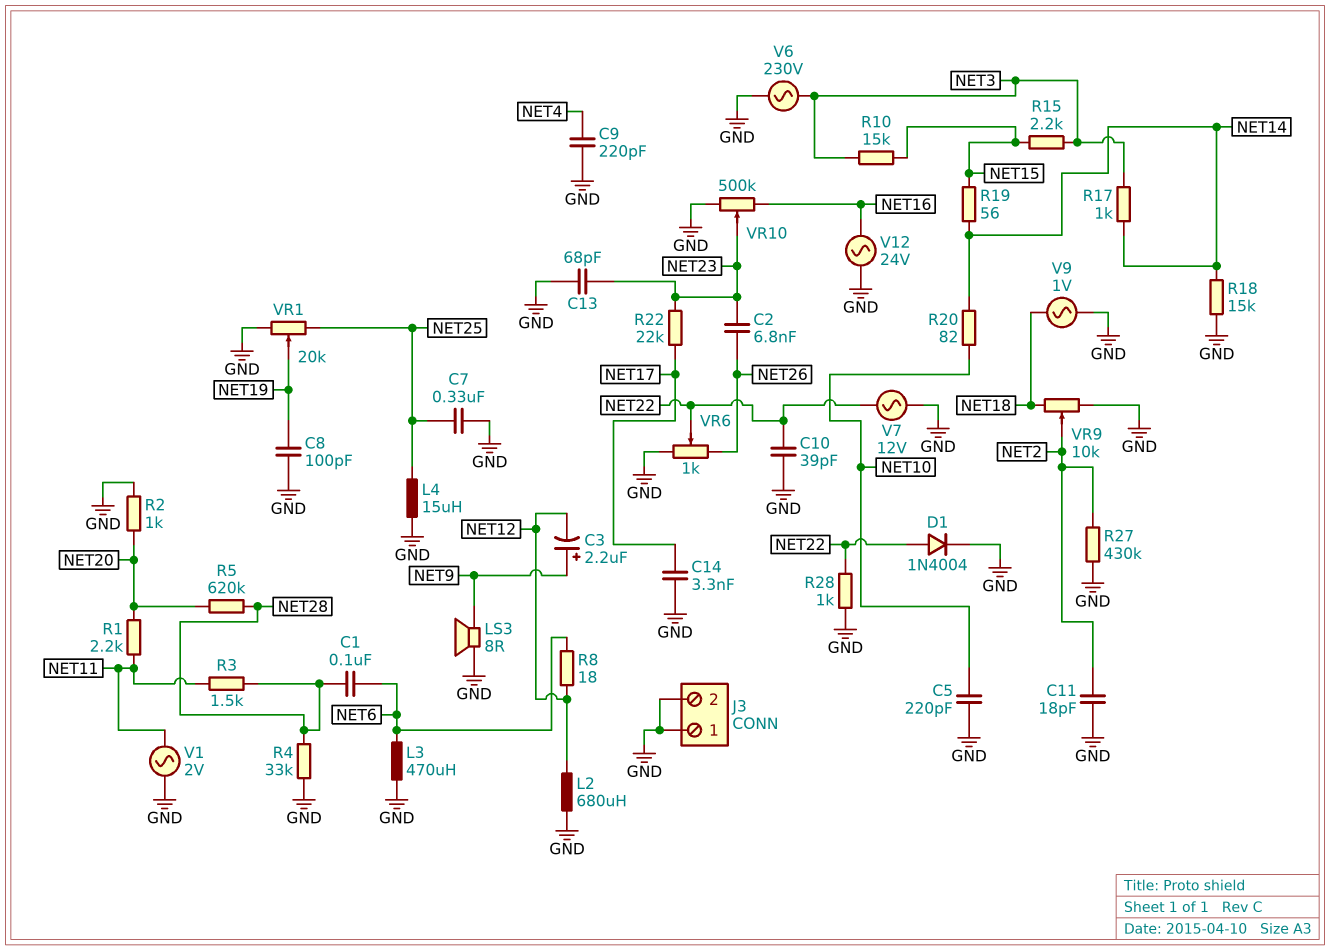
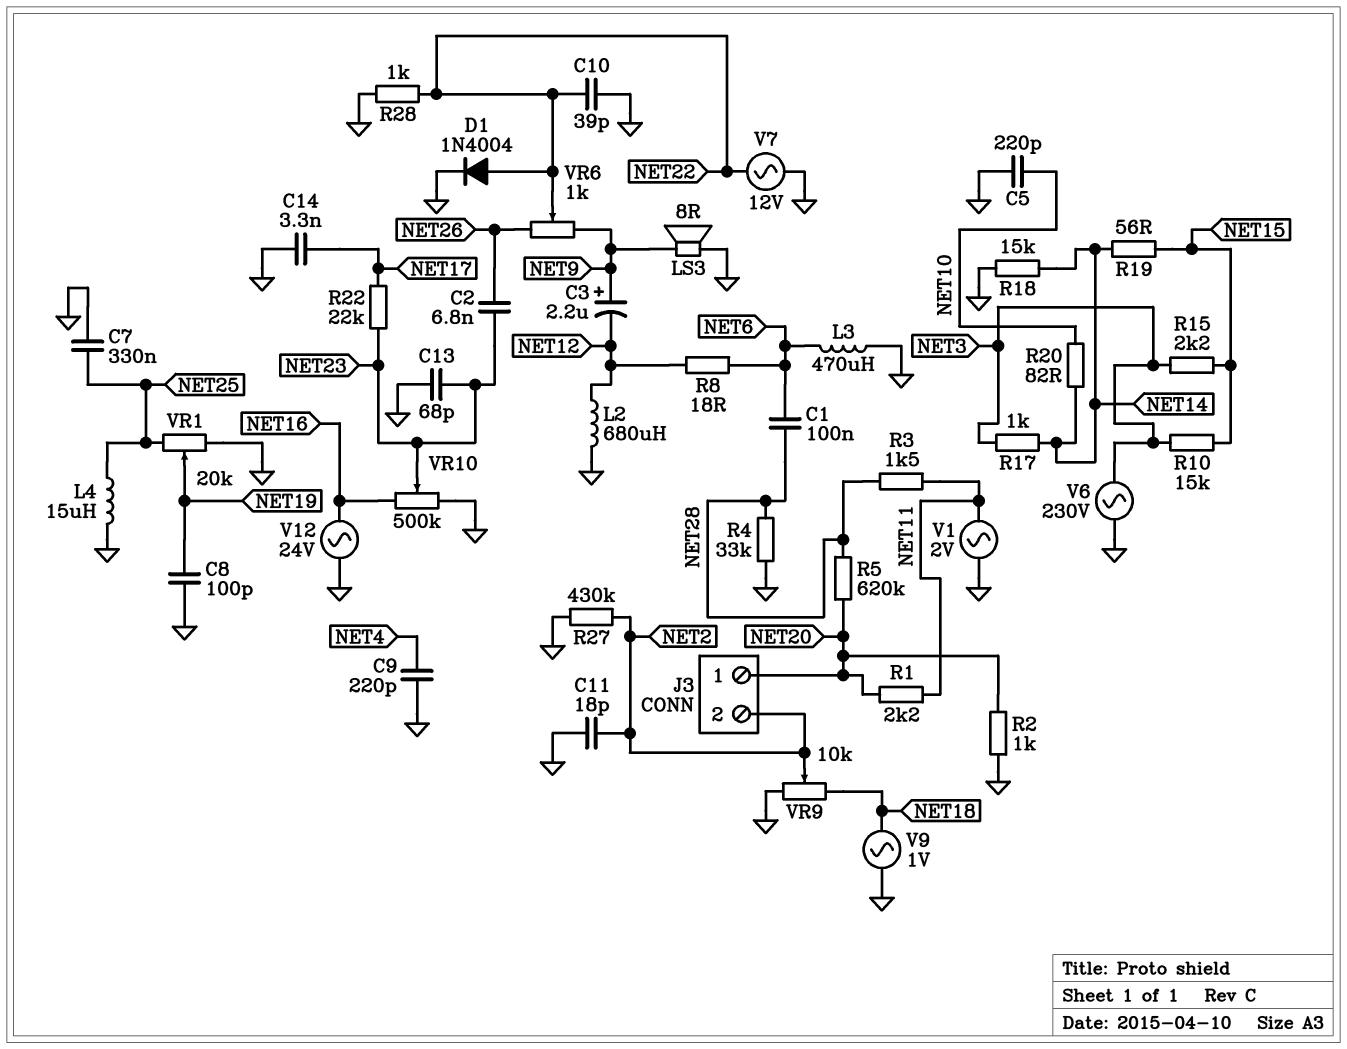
J3 pin 1: GND -> NET20
J3 pin 2: GND -> NET2
VR6: 1k (GND, NET26, wiper NET22) -> 1k (NET9, NET26, wiper NET22)

